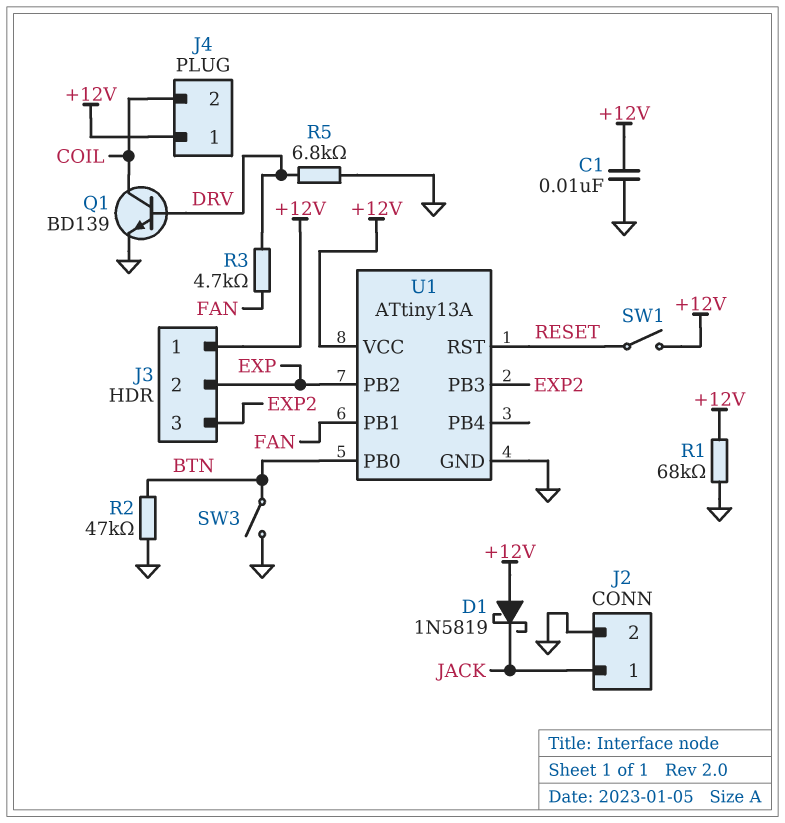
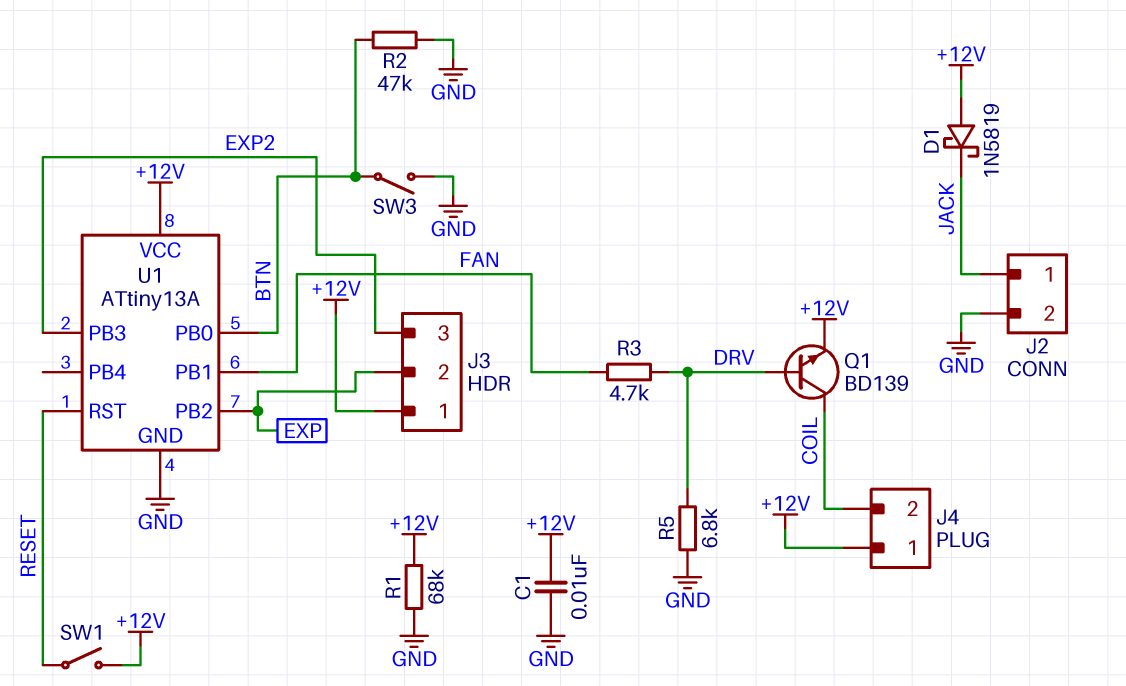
Q1: NPN BD139 (B DRV, C COIL, E GND) -> NPN BD139 (B DRV, C COIL, E +12V)

